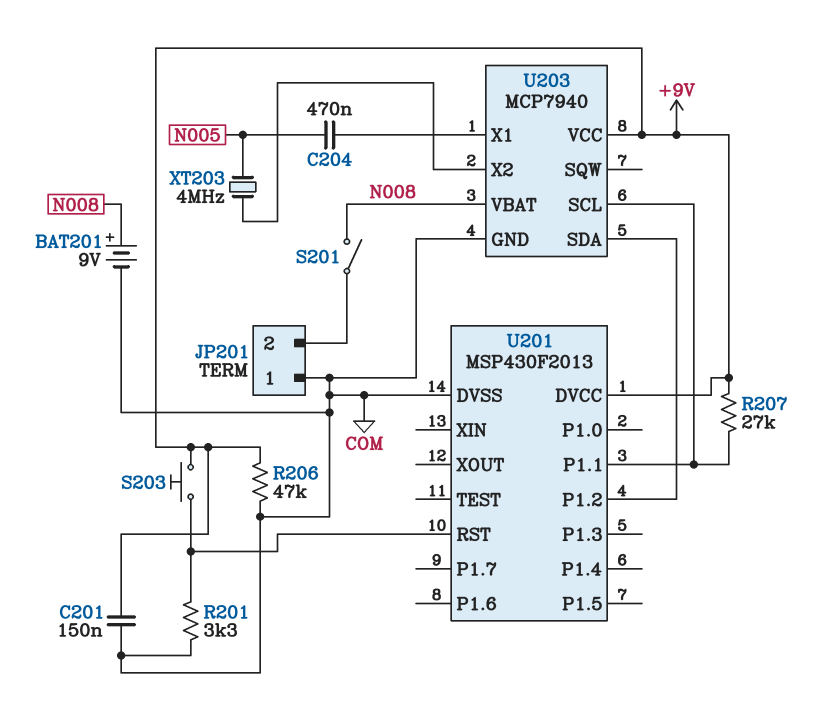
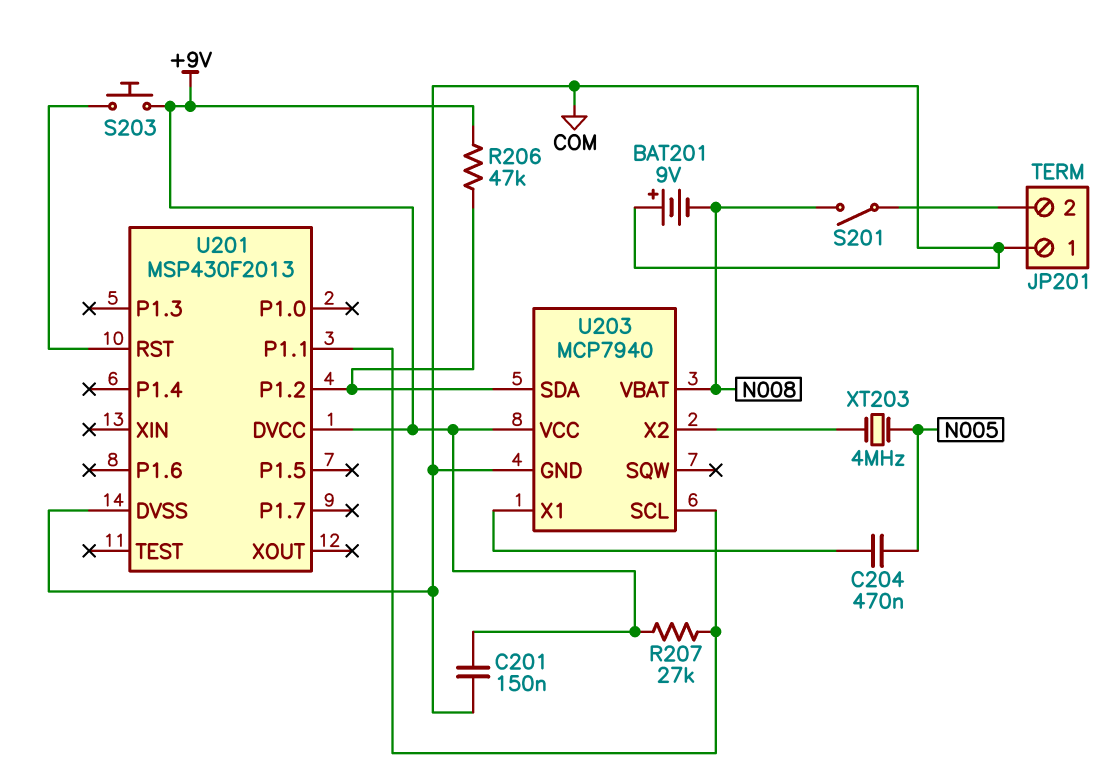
BAT201: 9V (plus N008, minus COM) -> 9V (plus COM, minus N008)
R201: 3.3k (COM, U201/RST) -> none
R206: 47k (+9V, COM) -> 47k (+9V, U201/P1.2)

